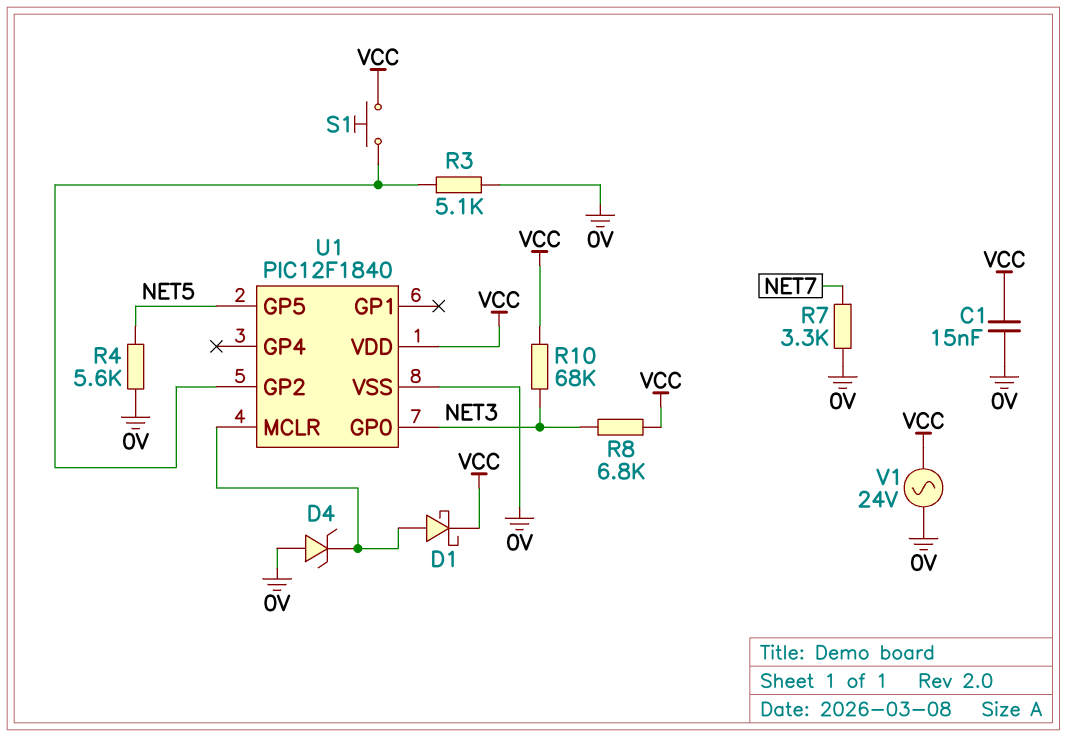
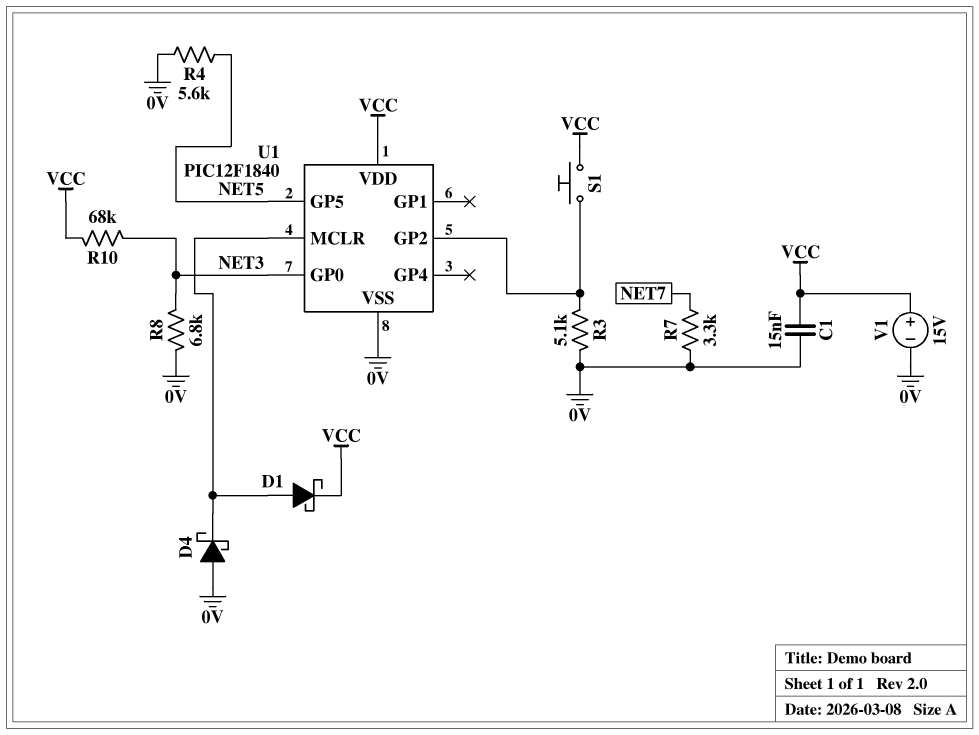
D4: zener (A 0V, K U1/MCLR) -> schottky (A 0V, K U1/MCLR)
R8: 6.8k (NET3, VCC) -> 6.8k (0V, NET3)
V1: AC 24V (0V, VCC) -> 15V (plus VCC, minus 0V)

